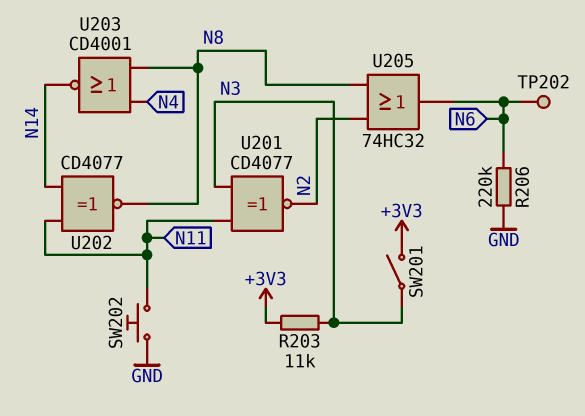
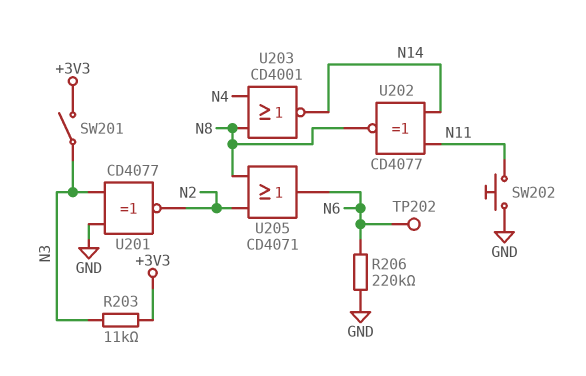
U201: XNOR CD4077 (in N3, in N11, out N2) -> XNOR CD4077 (in GND, in N3, out N2)
U205: OR 74HC32 (in N2, in N8, out N6) -> OR CD4071 (in N2, in N8, out N6)

